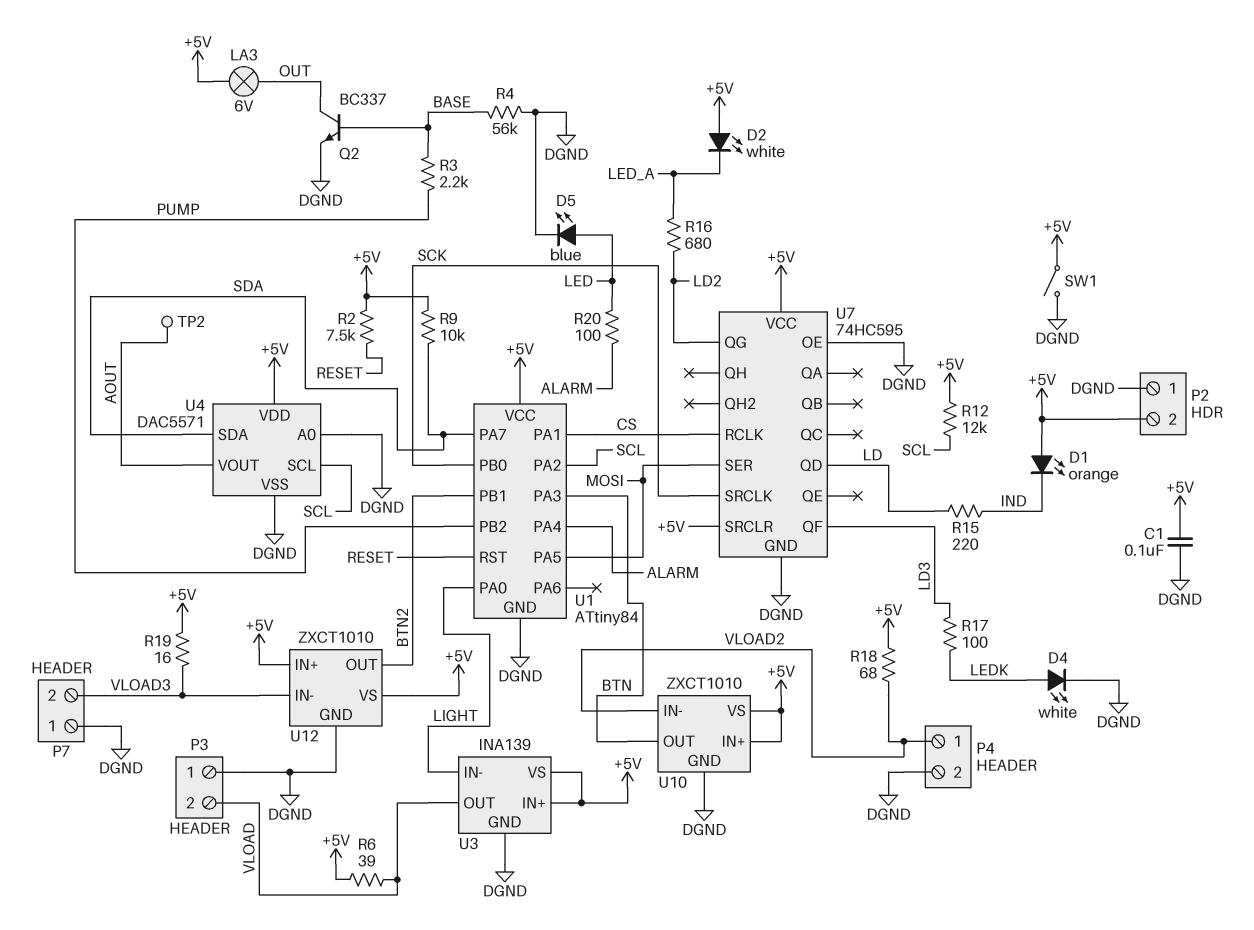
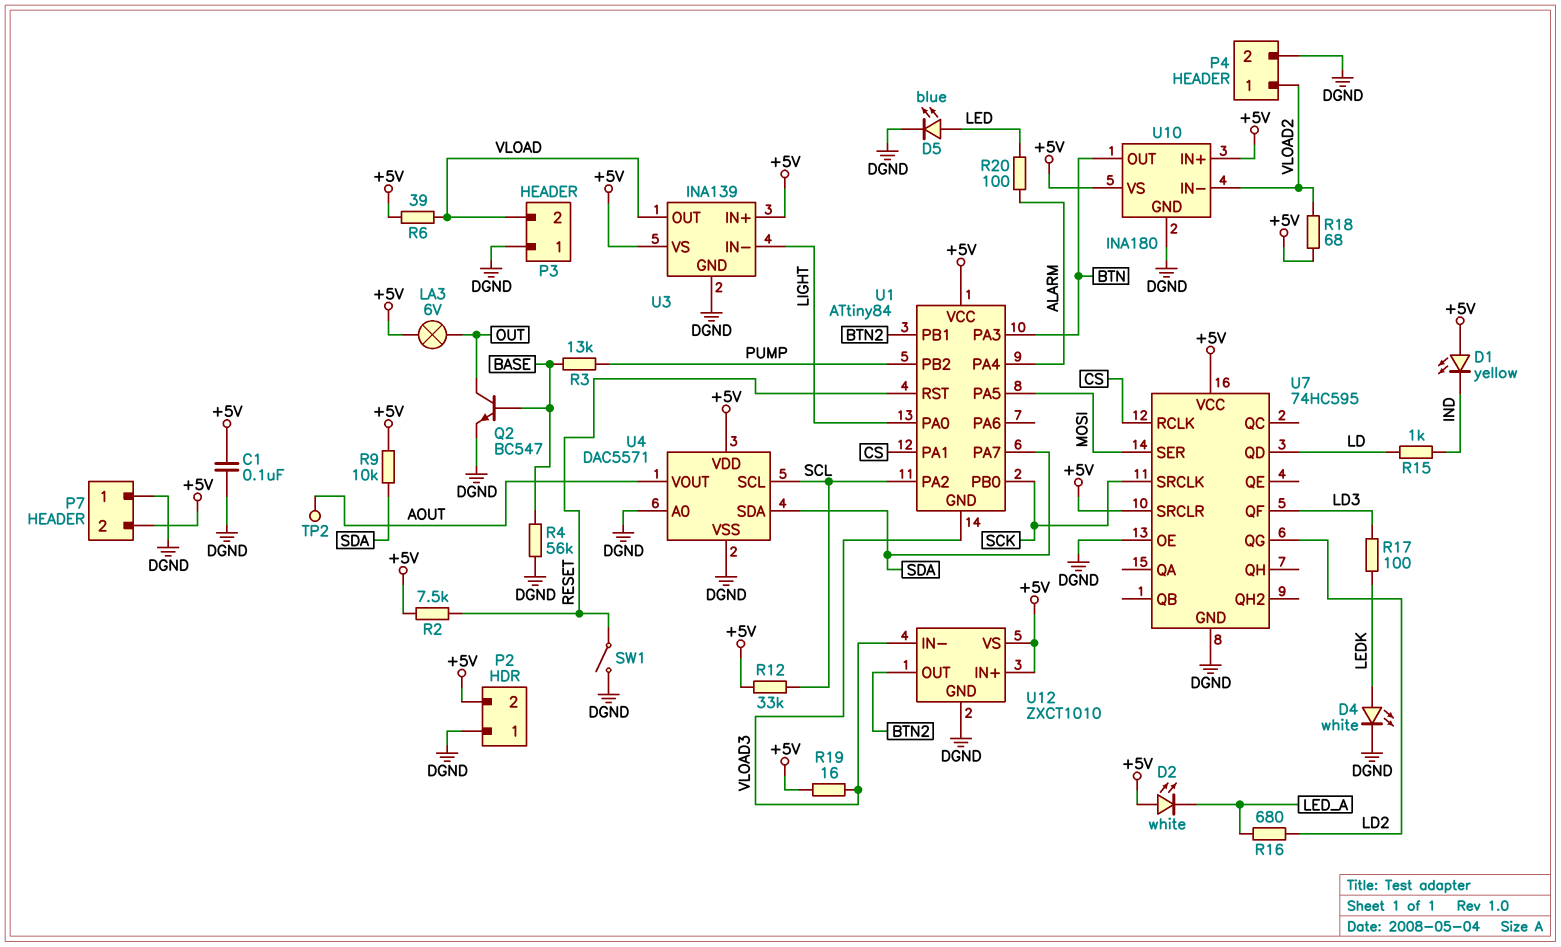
D1: LED orange (A +5V, K IND) -> LED yellow (A +5V, K IND)
P7 pin 2: VLOAD3 -> +5V
Q2: NPN BC337 (B BASE, C OUT, E DGND) -> NPN BC547 (B BASE, C OUT, E DGND)
R3: 2.2k (BASE, PUMP) -> 13k (BASE, PUMP)
R12: 12k (+5V, SCL) -> 33k (+5V, SCL)
R15: 220 (IND, LD) -> 1k (IND, LD)
SW1: switch (+5V, DGND) -> switch (DGND, RESET)
U1 pin GND: DGND -> VLOAD3
U10: ZXCT1010 -> INA180

